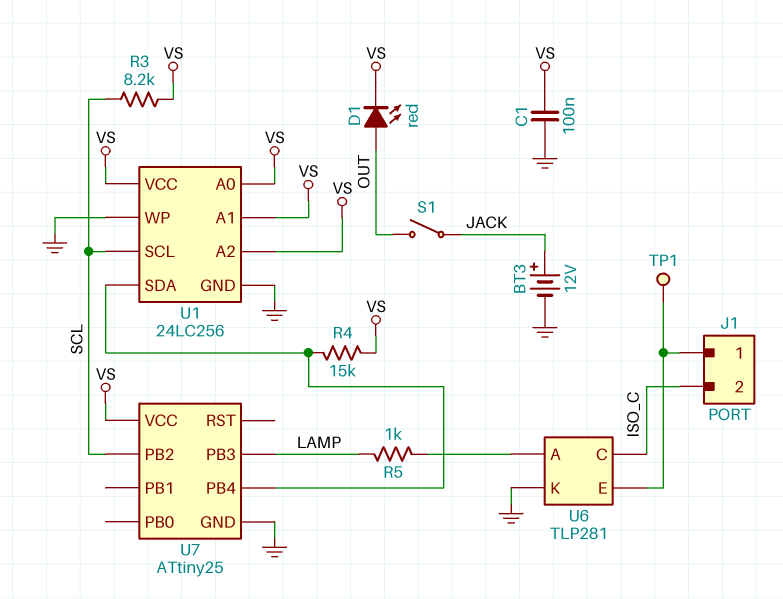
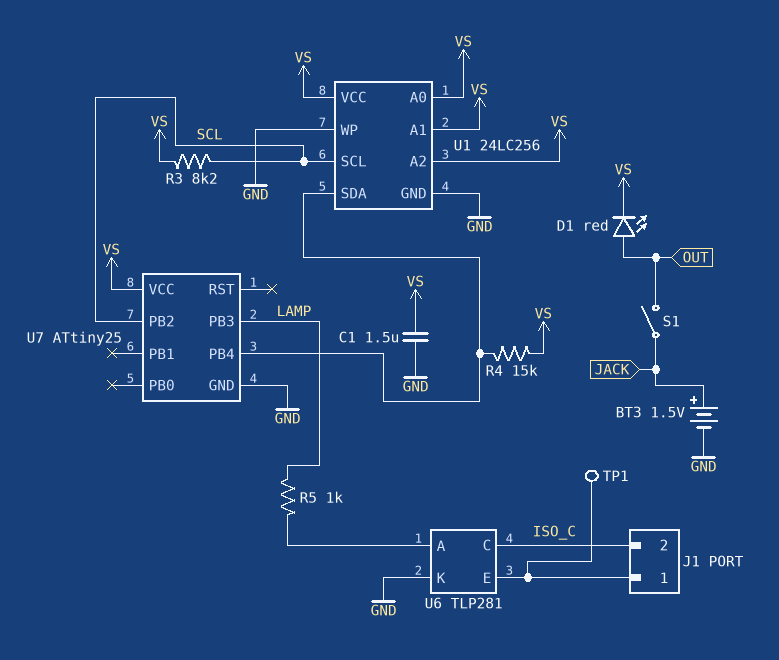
BT3: 12V (plus JACK, minus GND) -> 1.5V (plus JACK, minus GND)
C1: 100nF (GND, VS) -> 1.5uF (GND, VS)

